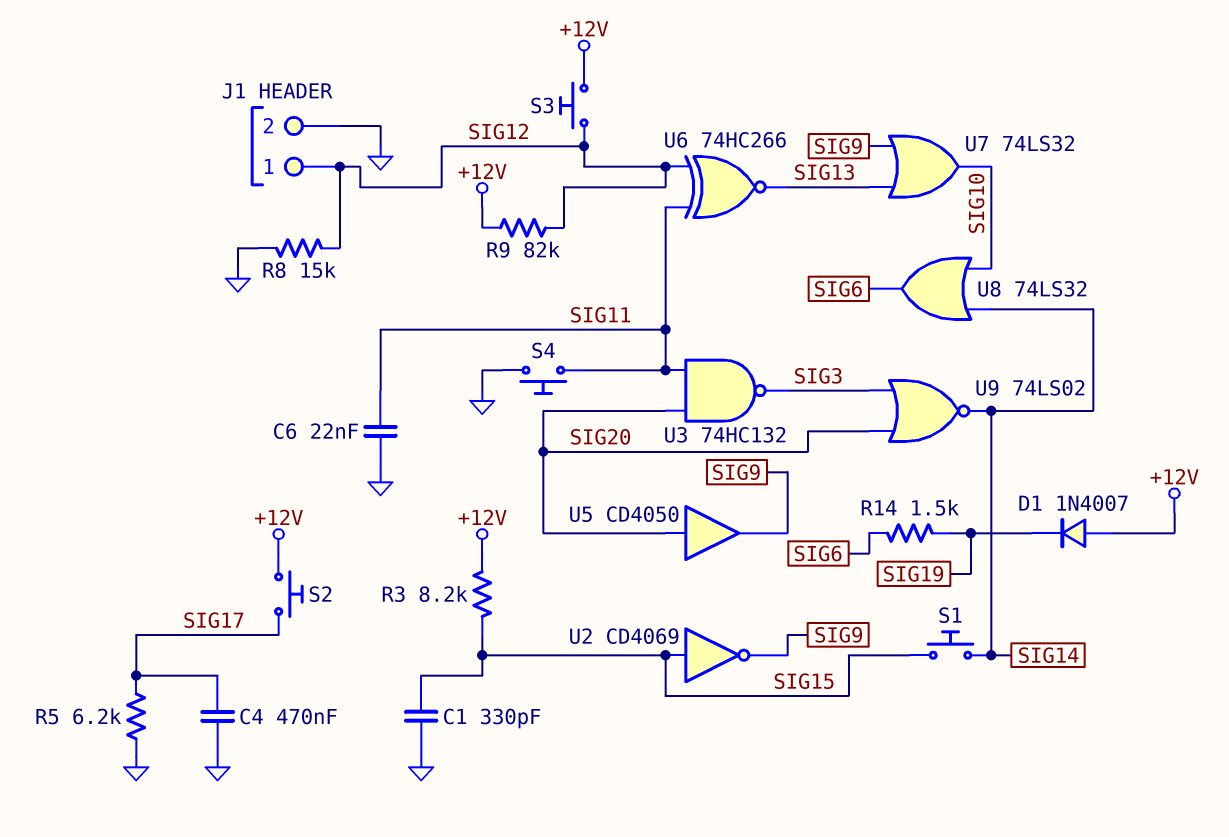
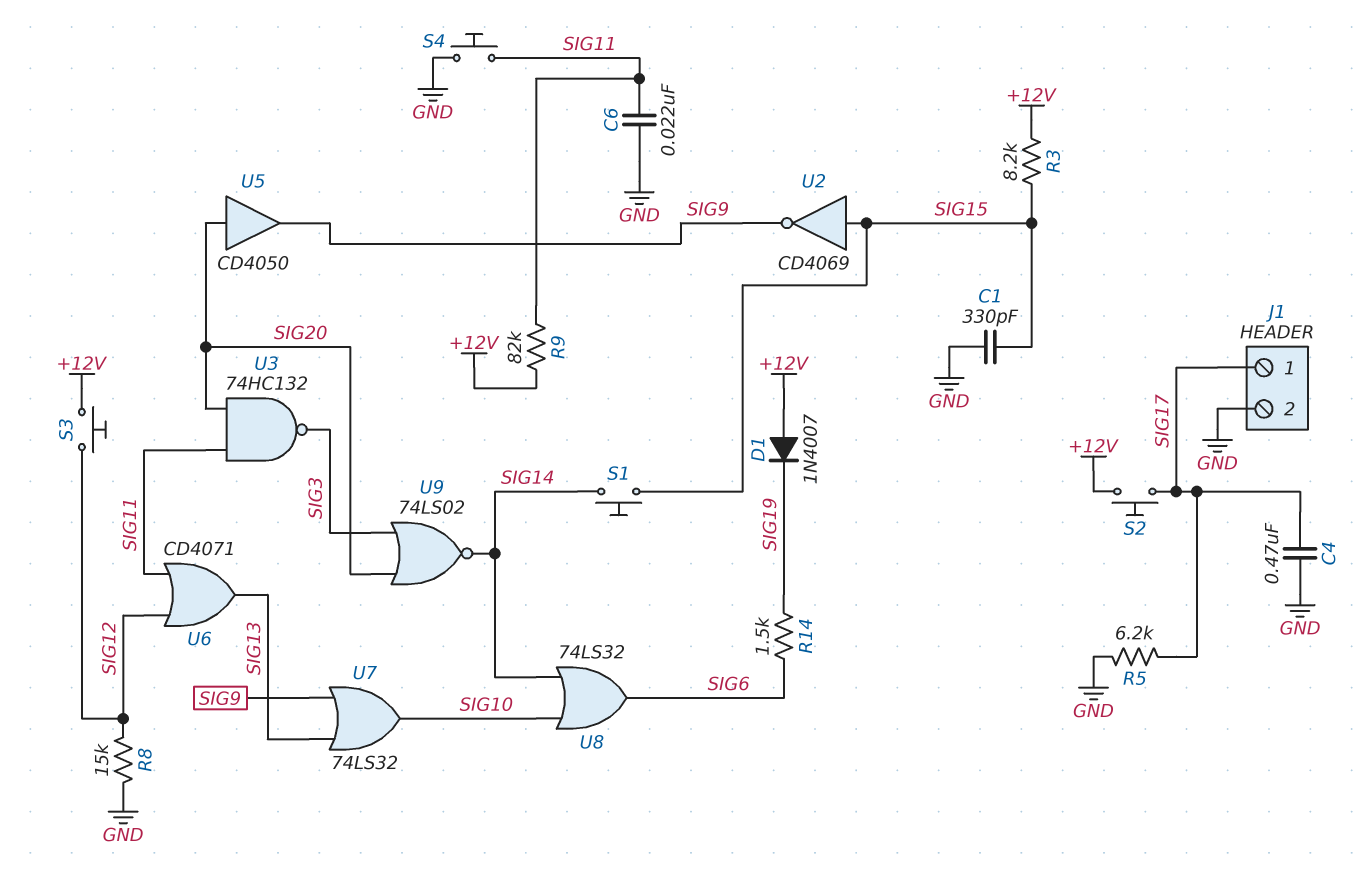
J1 pin 1: SIG12 -> SIG17
R9: 82k (+12V, SIG12) -> 82k (+12V, SIG11)
U6: XNOR 74HC266 (in SIG11, in SIG12, out SIG13) -> OR CD4071 (in SIG11, in SIG12, out SIG13)

